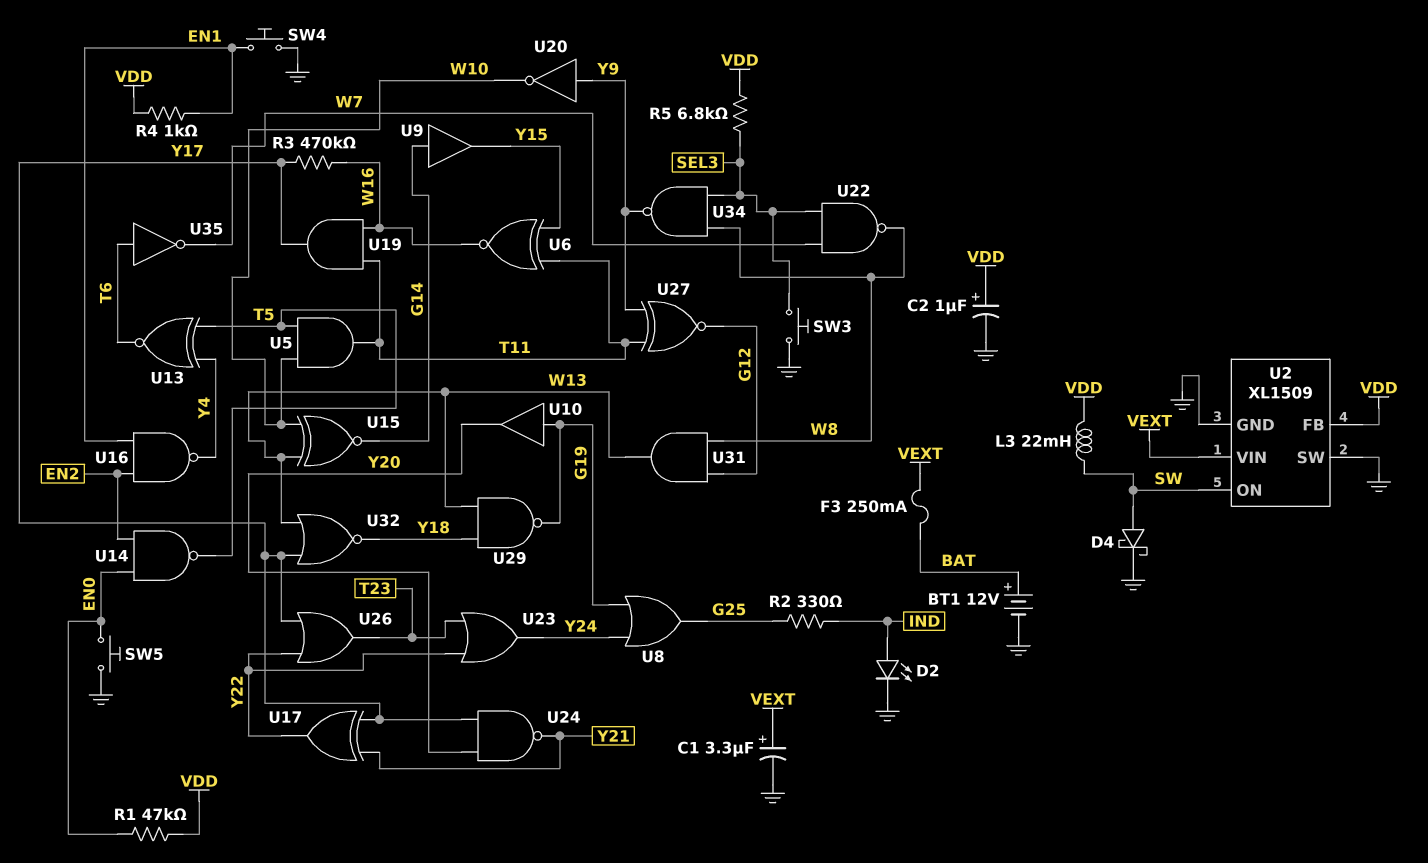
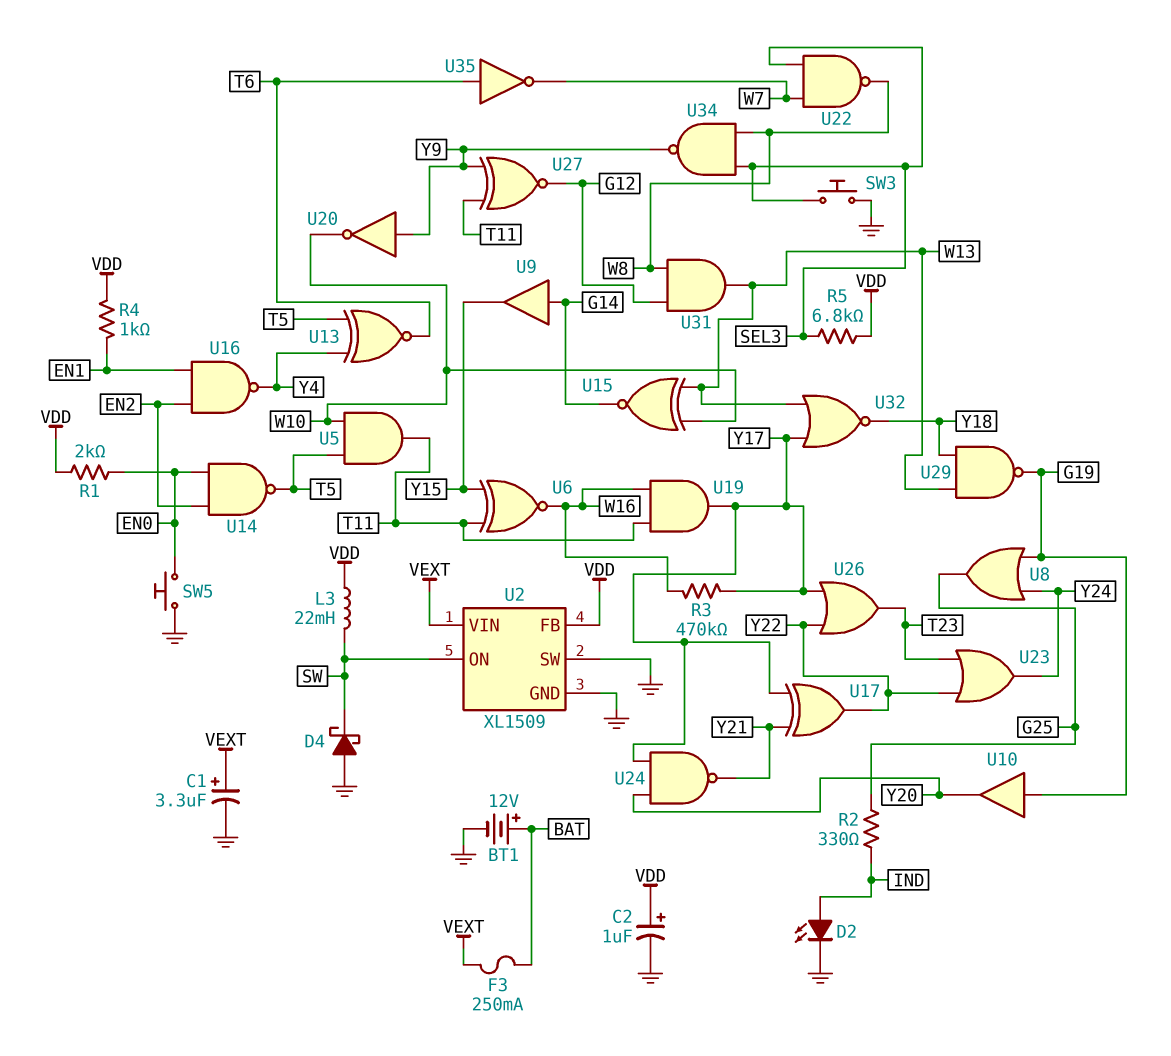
D4: schottky (A SW, K GND) -> schottky (A GND, K SW)
R1: 47k (EN0, VDD) -> 2k (EN0, VDD)
SW4: button (EN1, GND) -> none

